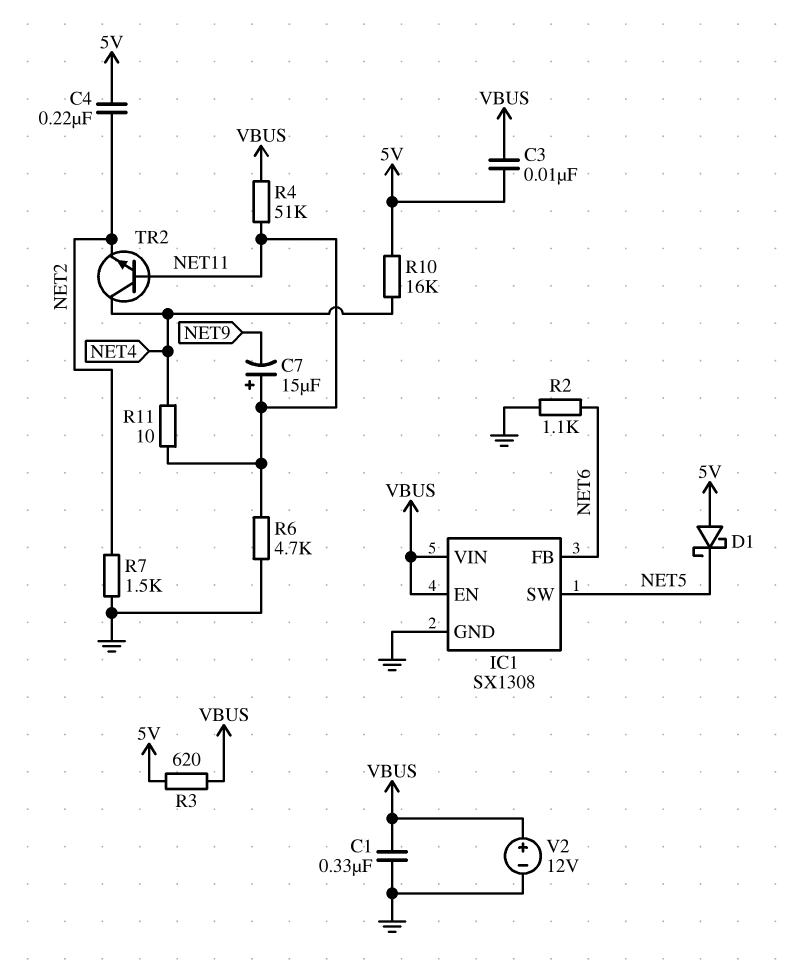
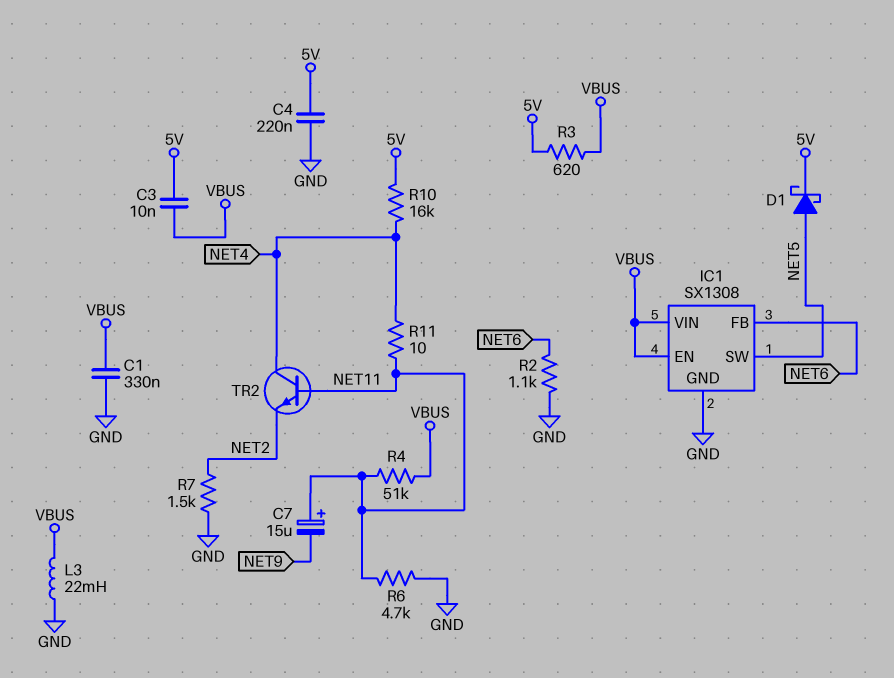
C4: 220nF (5V, NET2) -> 220nF (5V, GND)
D1: schottky (A 5V, K NET5) -> schottky (A NET5, K 5V)
L3: none -> 22mH (GND, VBUS)
V2: 12V (plus VBUS, minus GND) -> none

